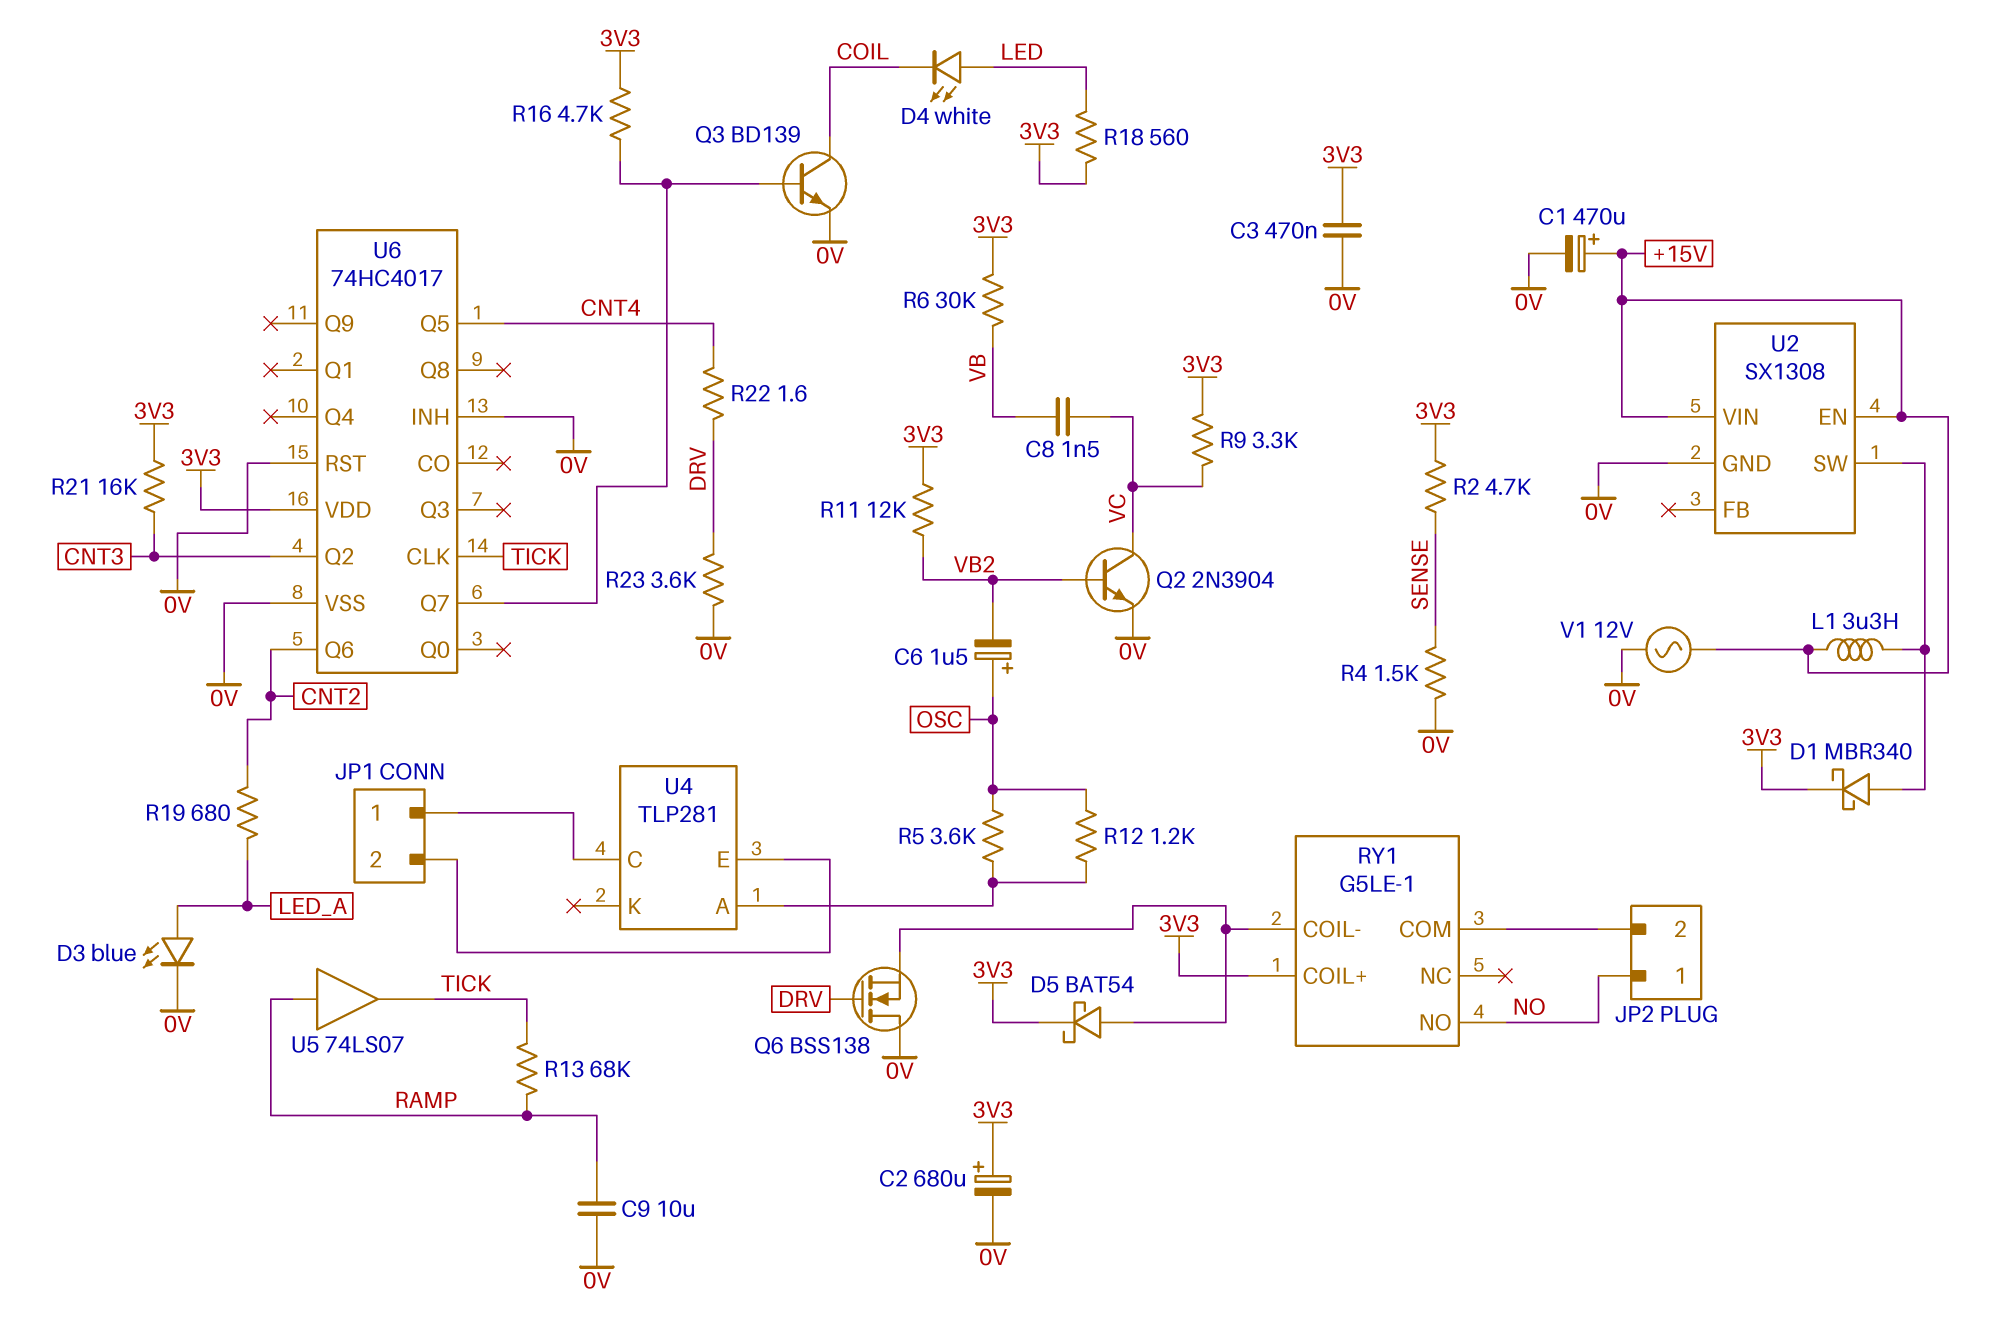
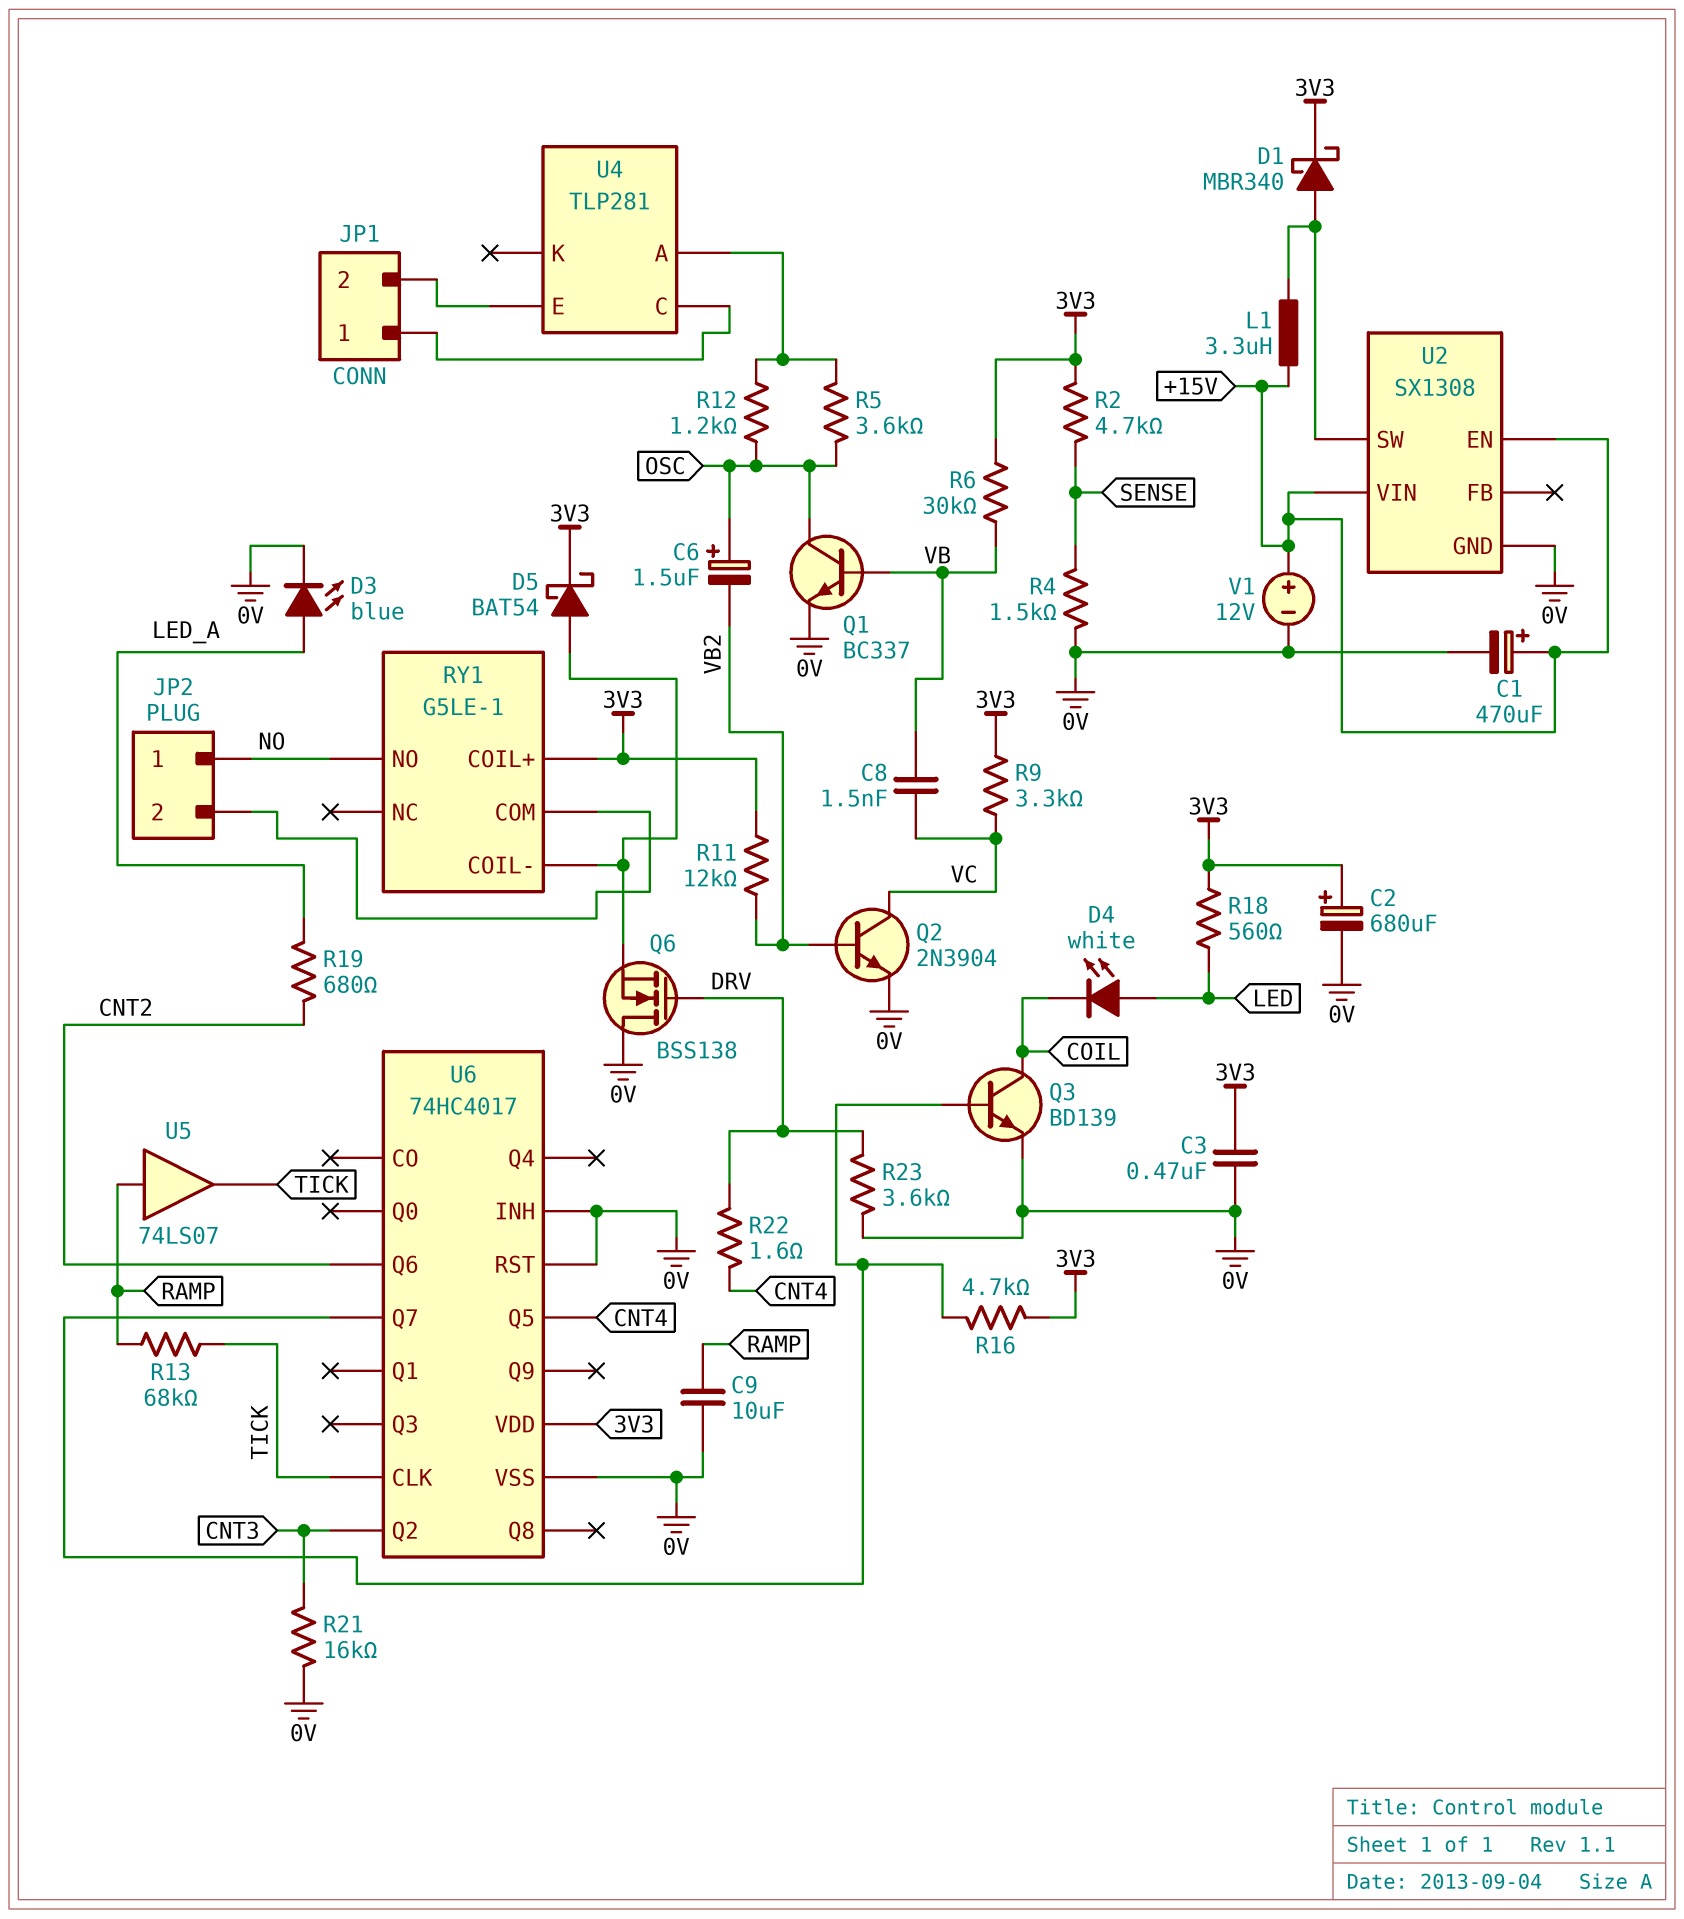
Q1: none -> NPN BC337 (B VB, C OSC, E 0V)
R21: 16k (3V3, CNT3) -> 16k (0V, CNT3)
V1: AC 12V (+15V, 0V) -> 12V (plus +15V, minus 0V)

